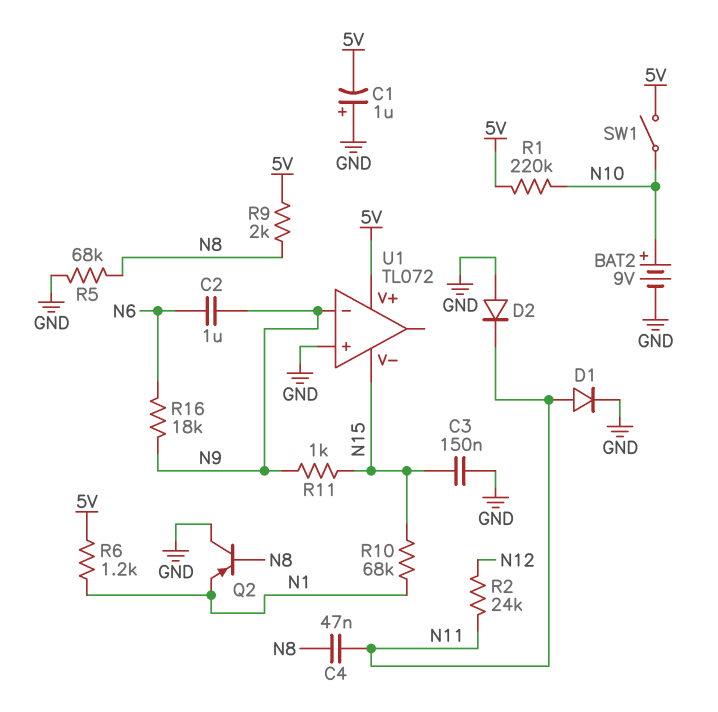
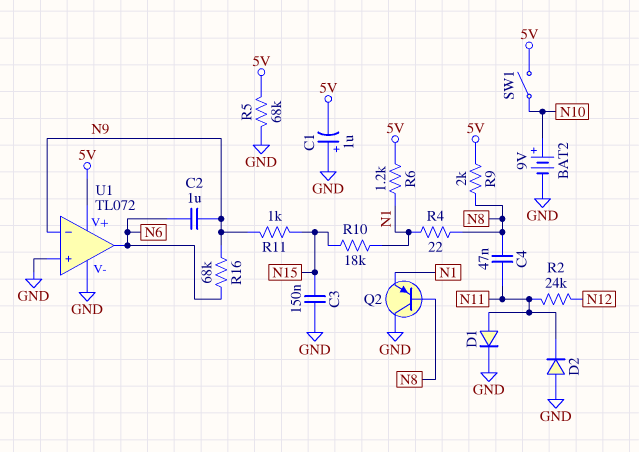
R1: 220k (5V, N10) -> none
R4: none -> 22 (N1, N8)
R5: 68k (GND, N8) -> 68k (5V, GND)
R10: 68k (N1, N15) -> 18k (N1, N15)
R16: 18k (N6, N9) -> 68k (N6, N9)
U1 pin V-: N15 -> GND
U1 pin out: none -> N6

